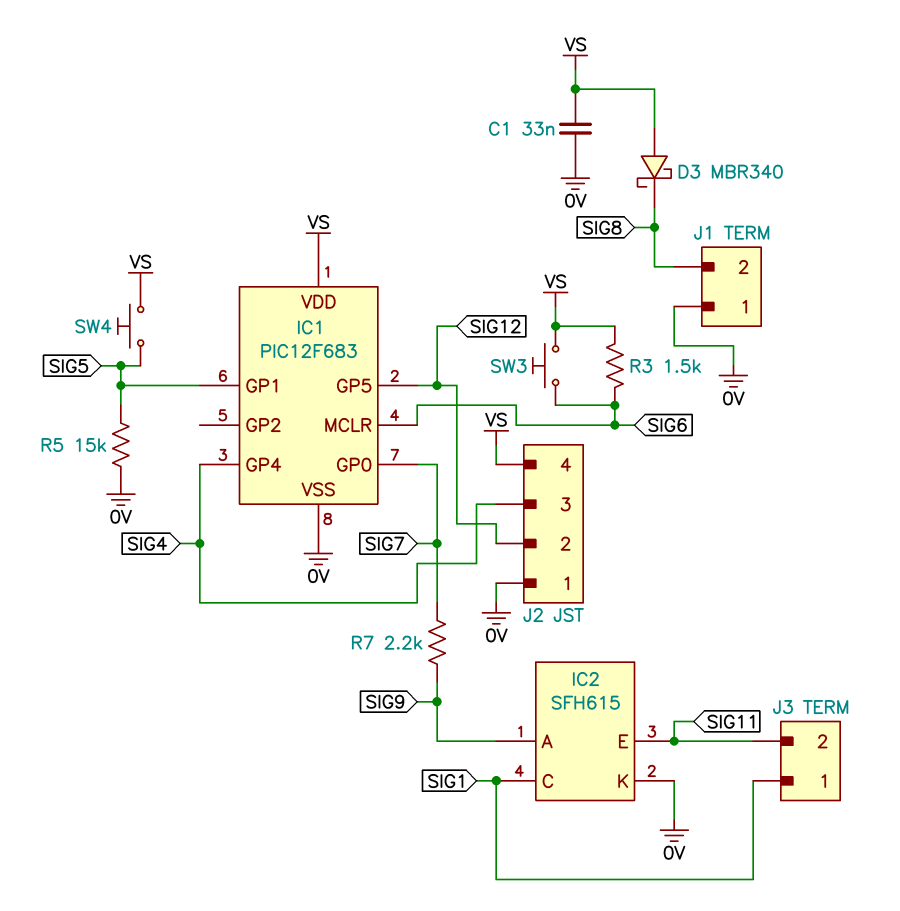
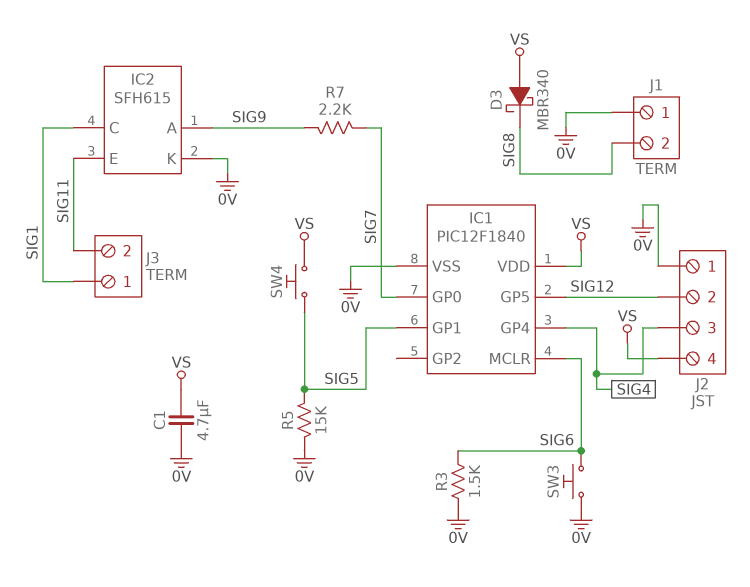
C1: 33nF (0V, VS) -> 4.7uF (0V, VS)
IC1: PIC12F683 -> PIC12F1840
R3: 1.5k (SIG6, VS) -> 1.5k (0V, SIG6)
SW3: button (SIG6, VS) -> button (0V, SIG6)

